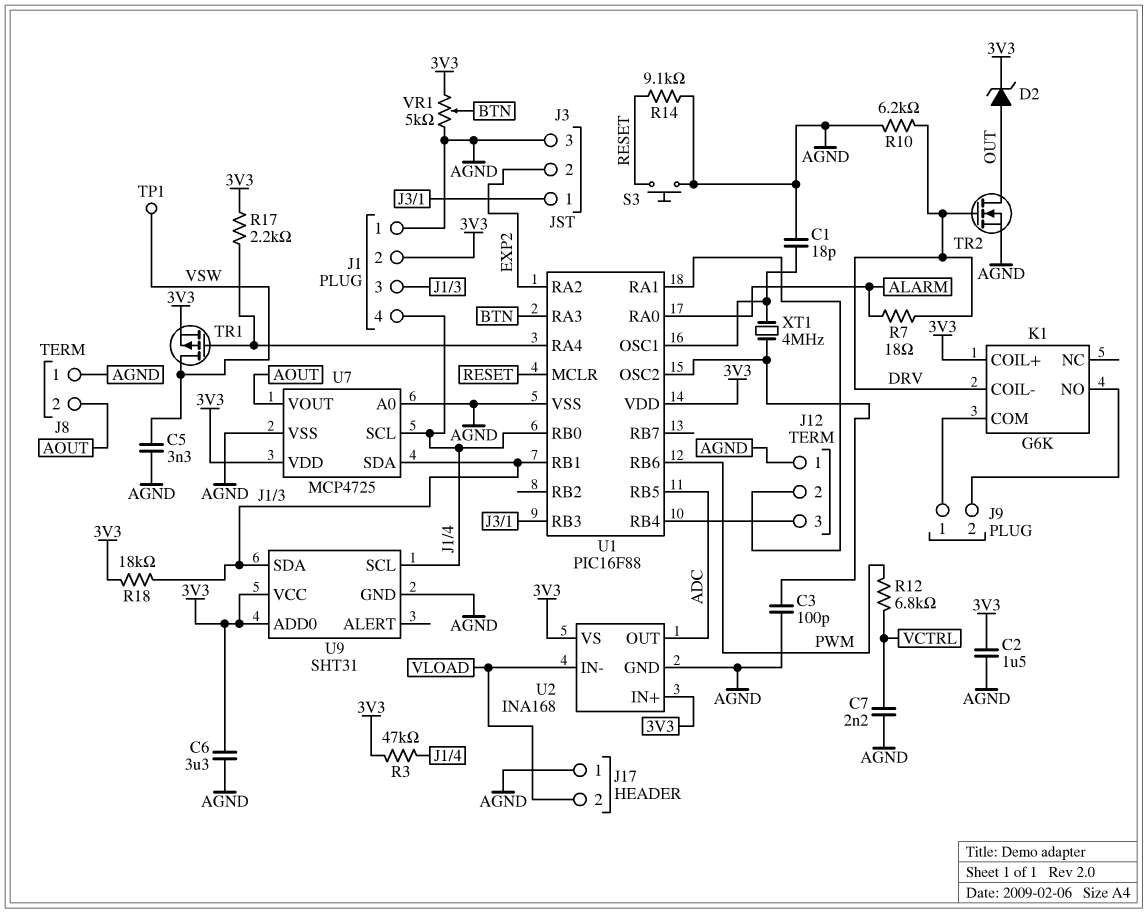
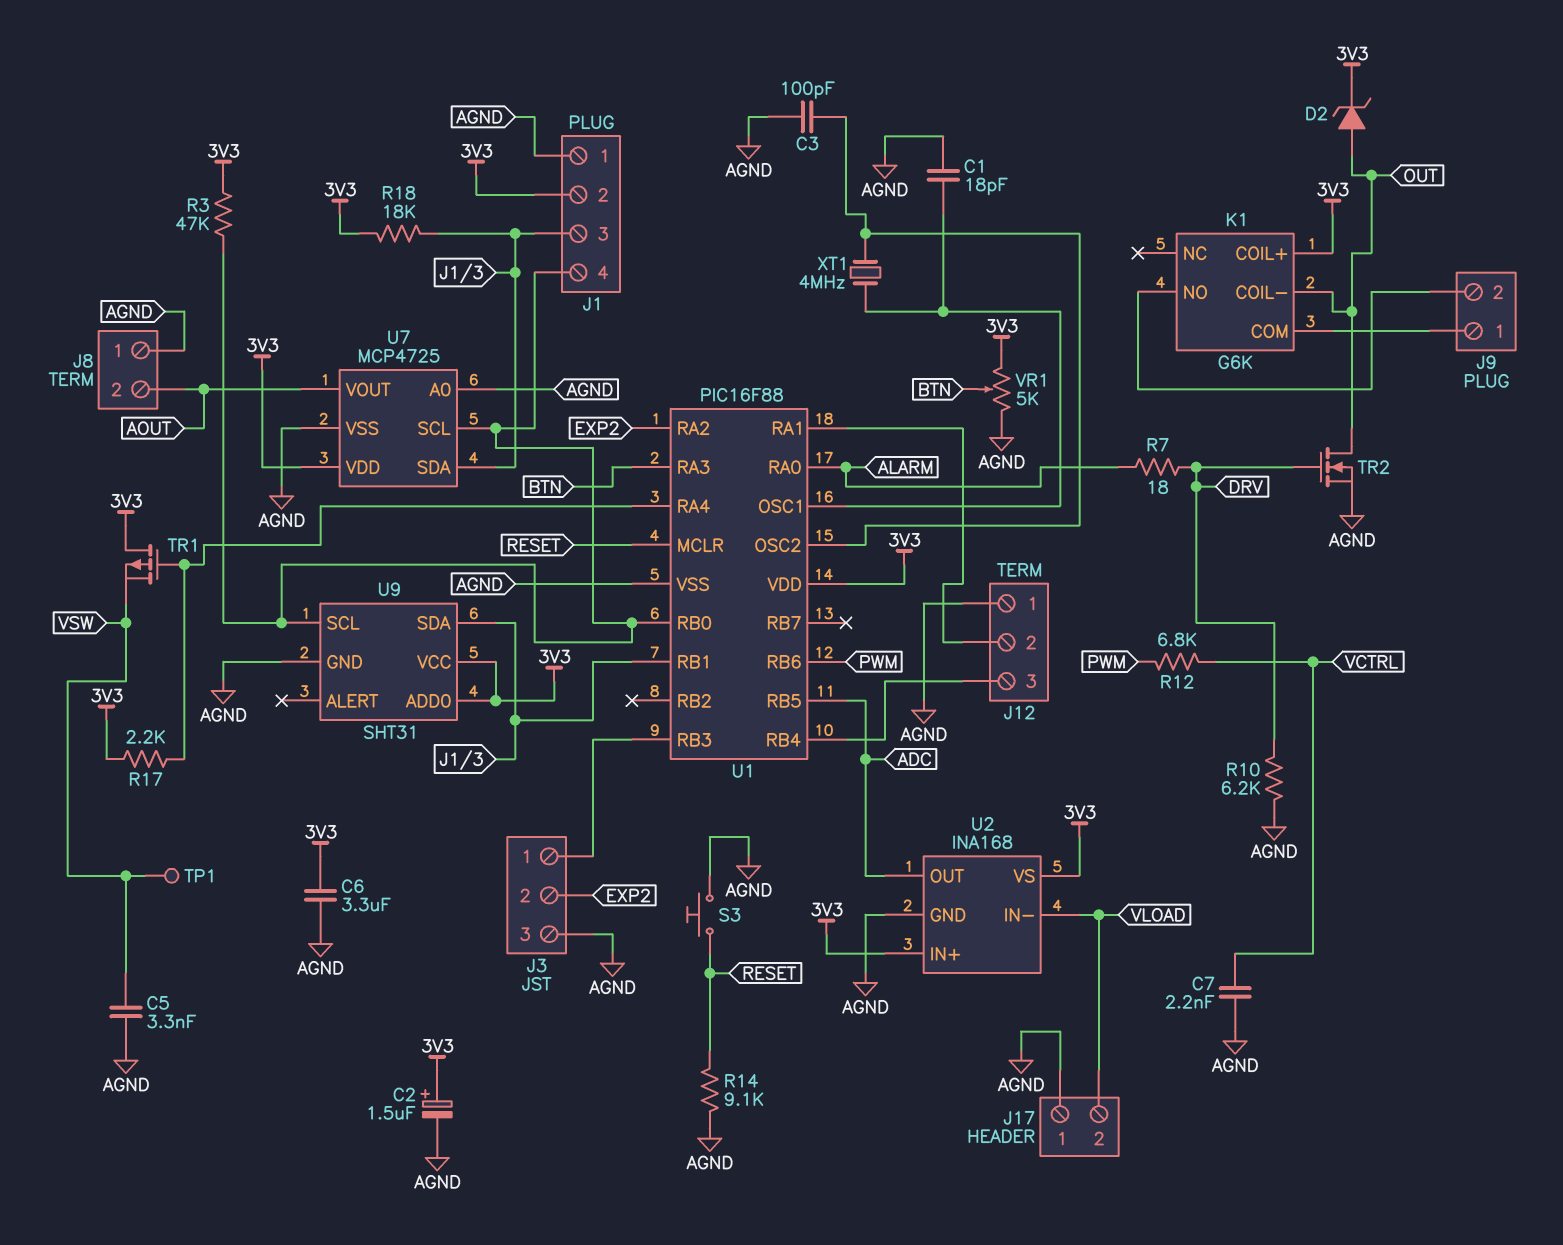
C2: 1.5uF (3V3, AGND) -> 1.5uF (plus 3V3, minus AGND)
K1 pin COIL-: DRV -> OUT
TR1: PMOS (G U1/RA4, D VSW, S 3V3) -> PMOS (G U1/RA4, D 3V3, S VSW)

